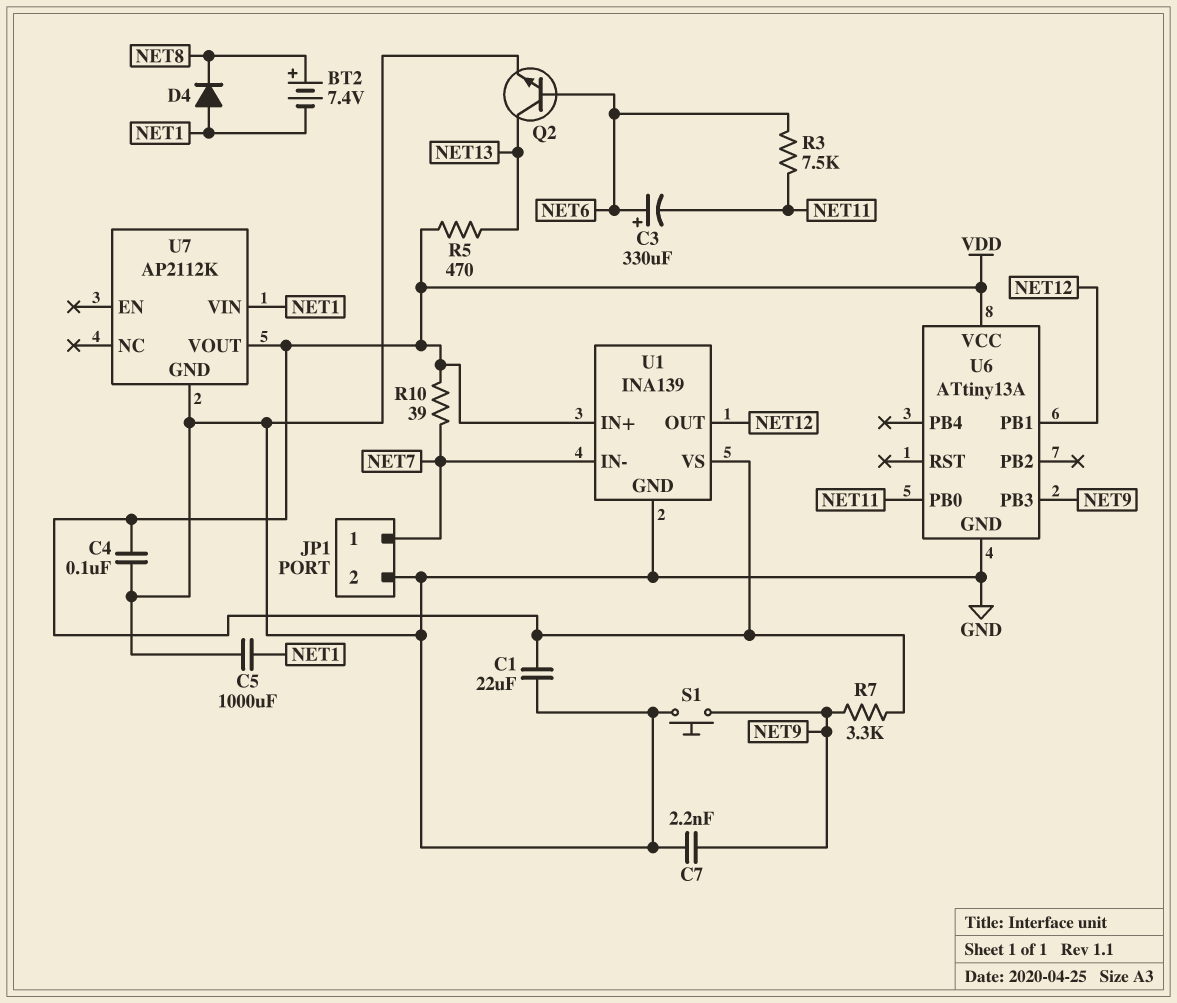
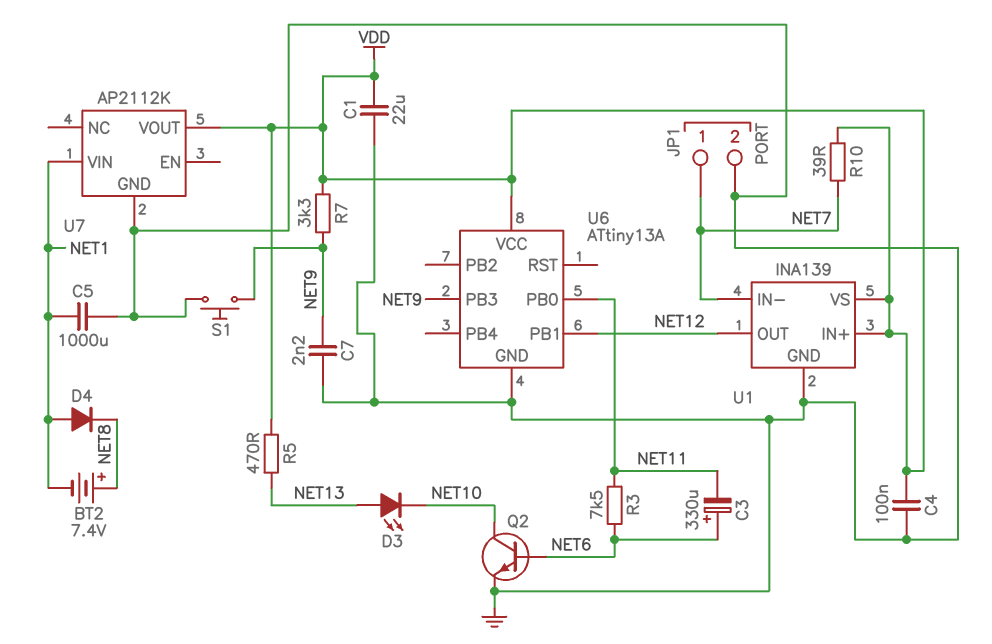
D3: none -> LED (A NET13, K NET10)
Q2: NPN (B NET6, C NET13, E GND) -> NPN (B NET6, C NET10, E GND)

